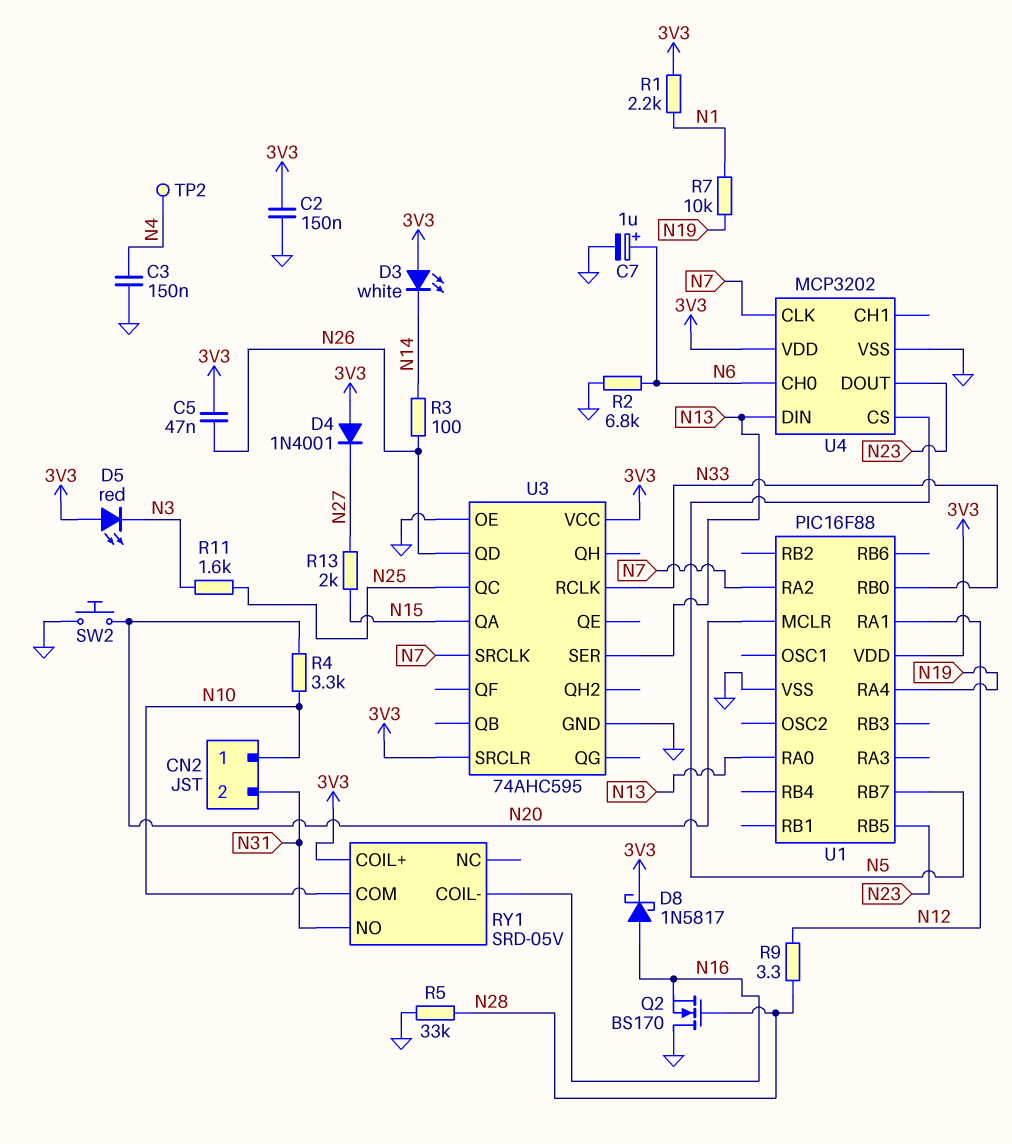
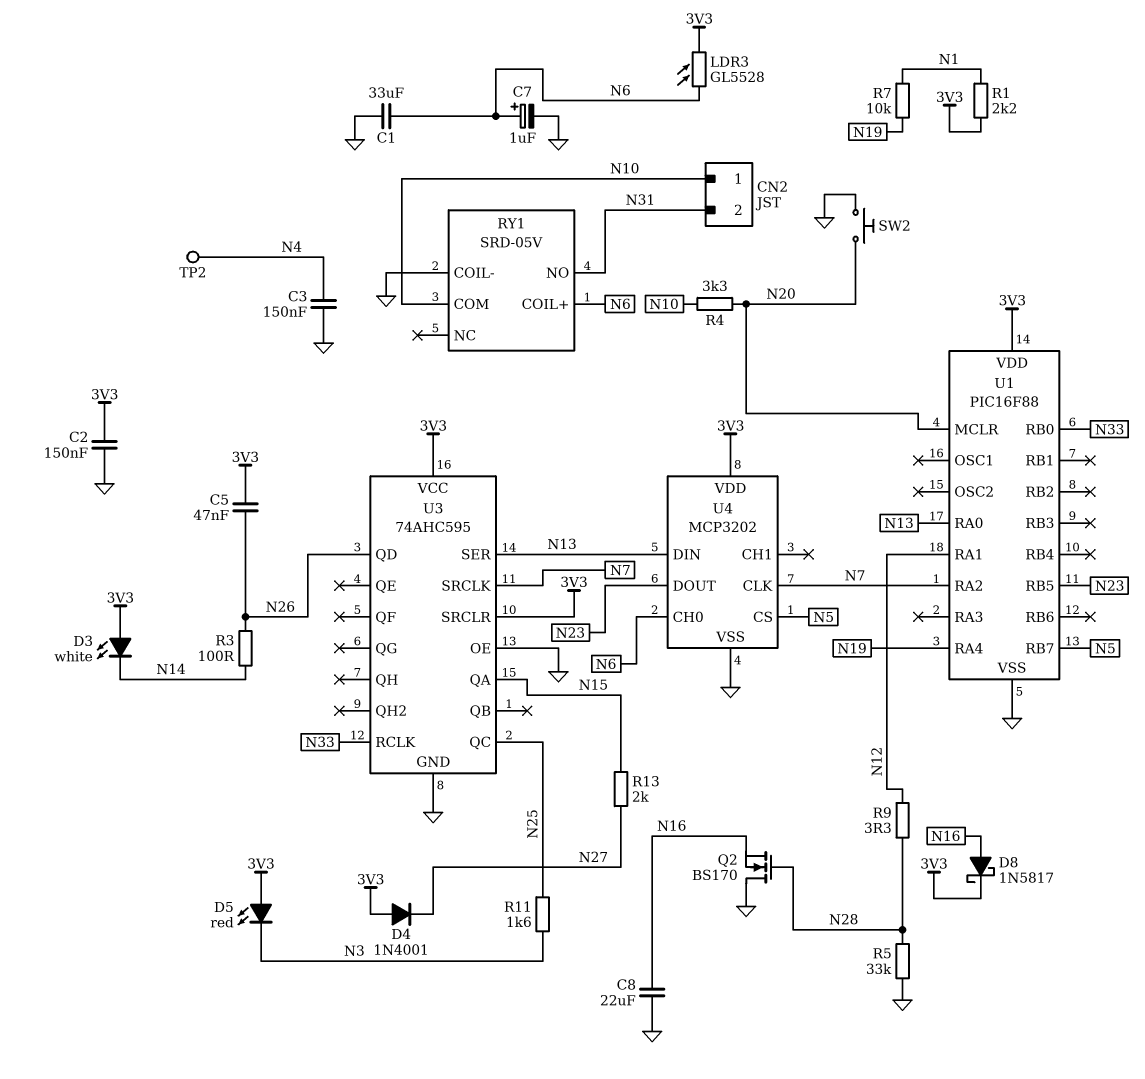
C1: none -> 33uF (GND, N6)
C8: none -> 22uF (GND, N16)
LDR3: none -> GL5528 (3V3, N6)
R2: 6.8k (GND, N6) -> none
RY1 pin COIL+: 3V3 -> N6
RY1 pin COIL-: N16 -> GND

